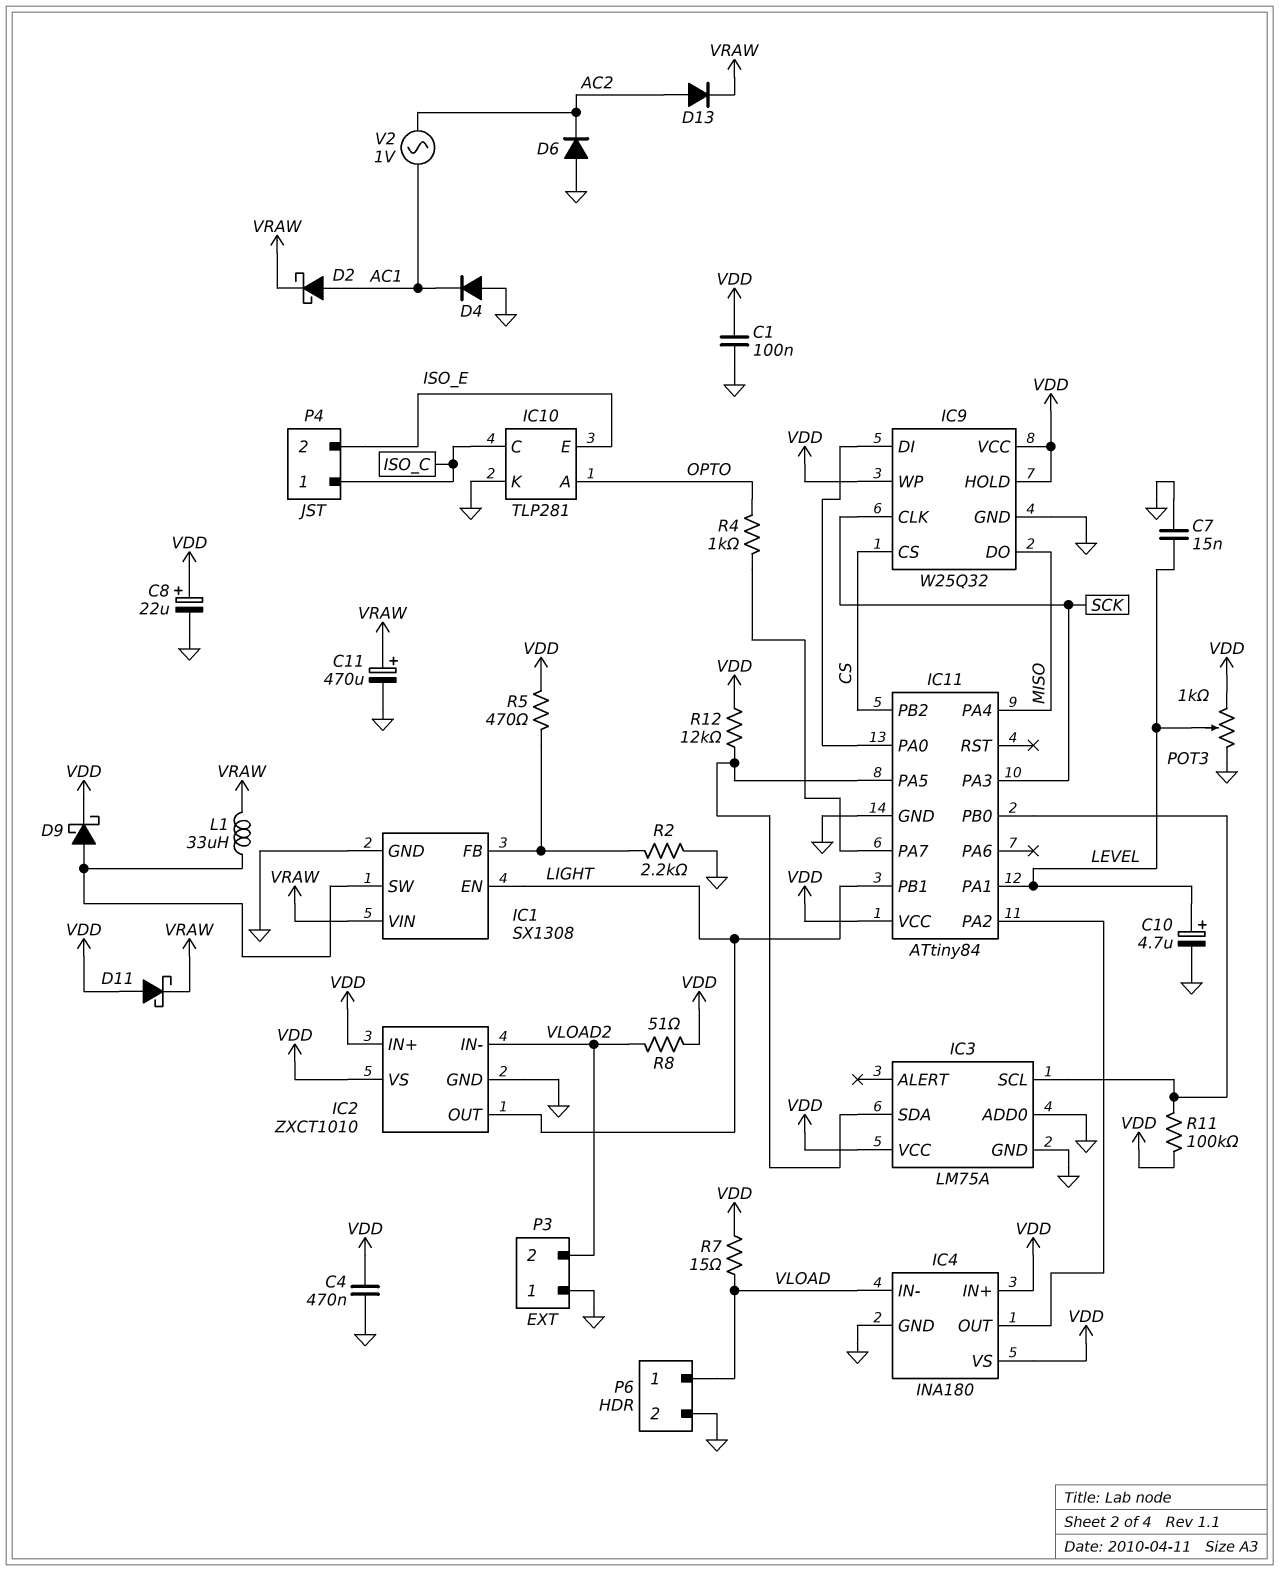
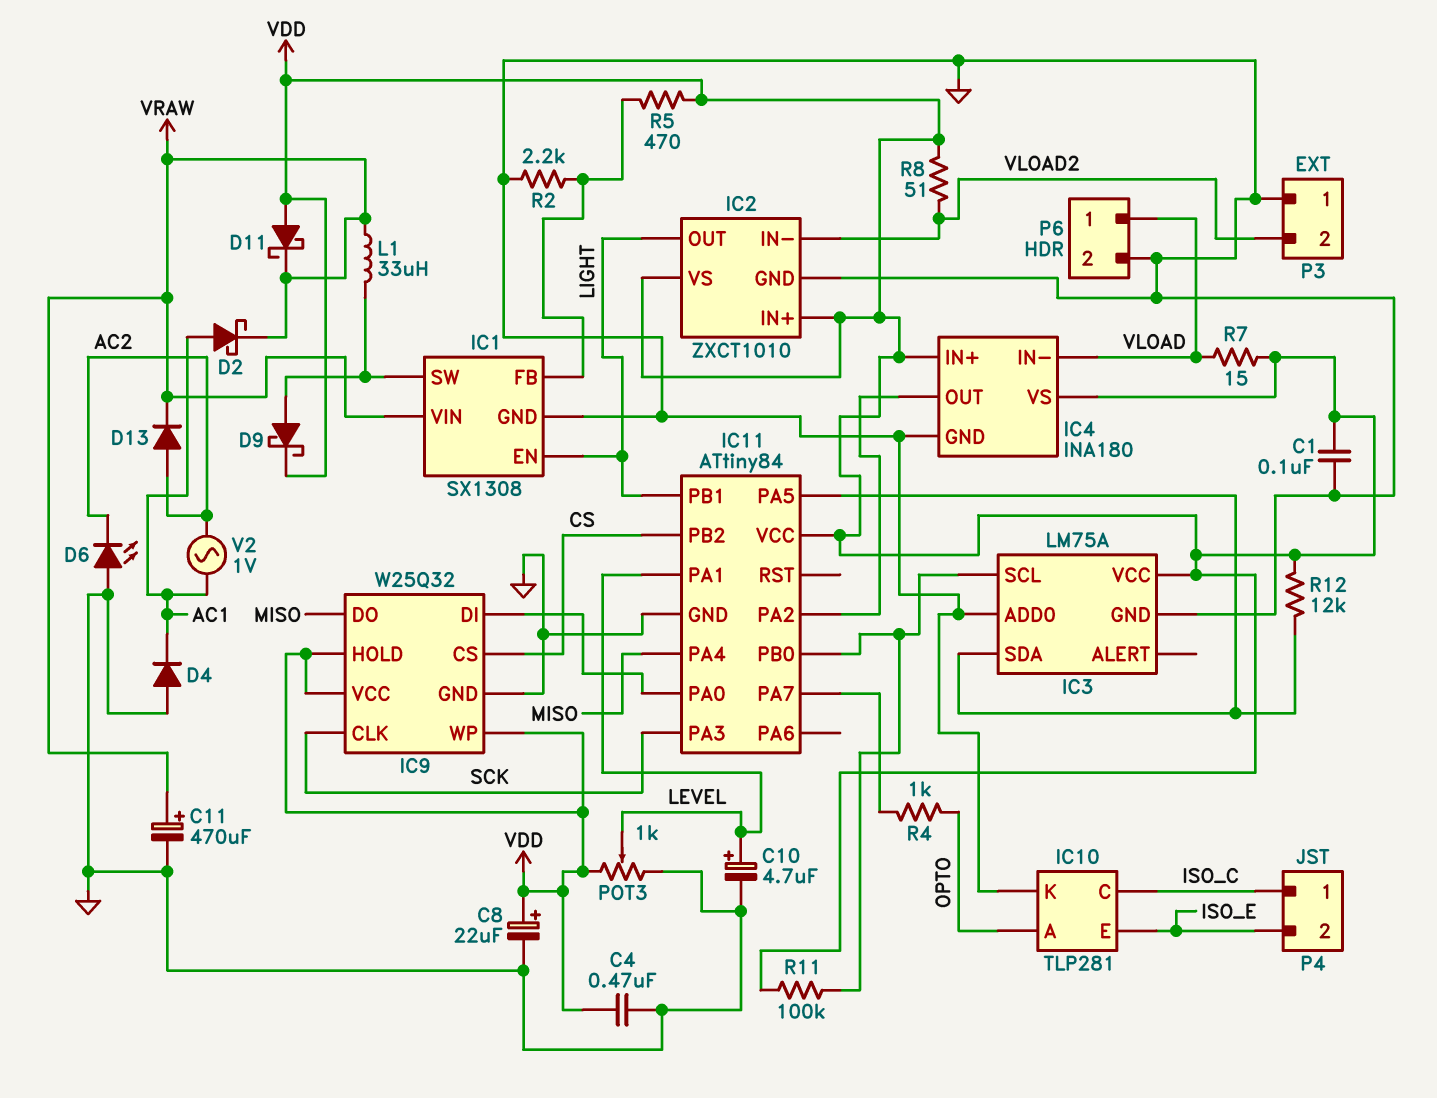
C7: 15nF (GND, LEVEL) -> none
D6: diode (A GND, K AC2) -> LED (A GND, K AC2)

